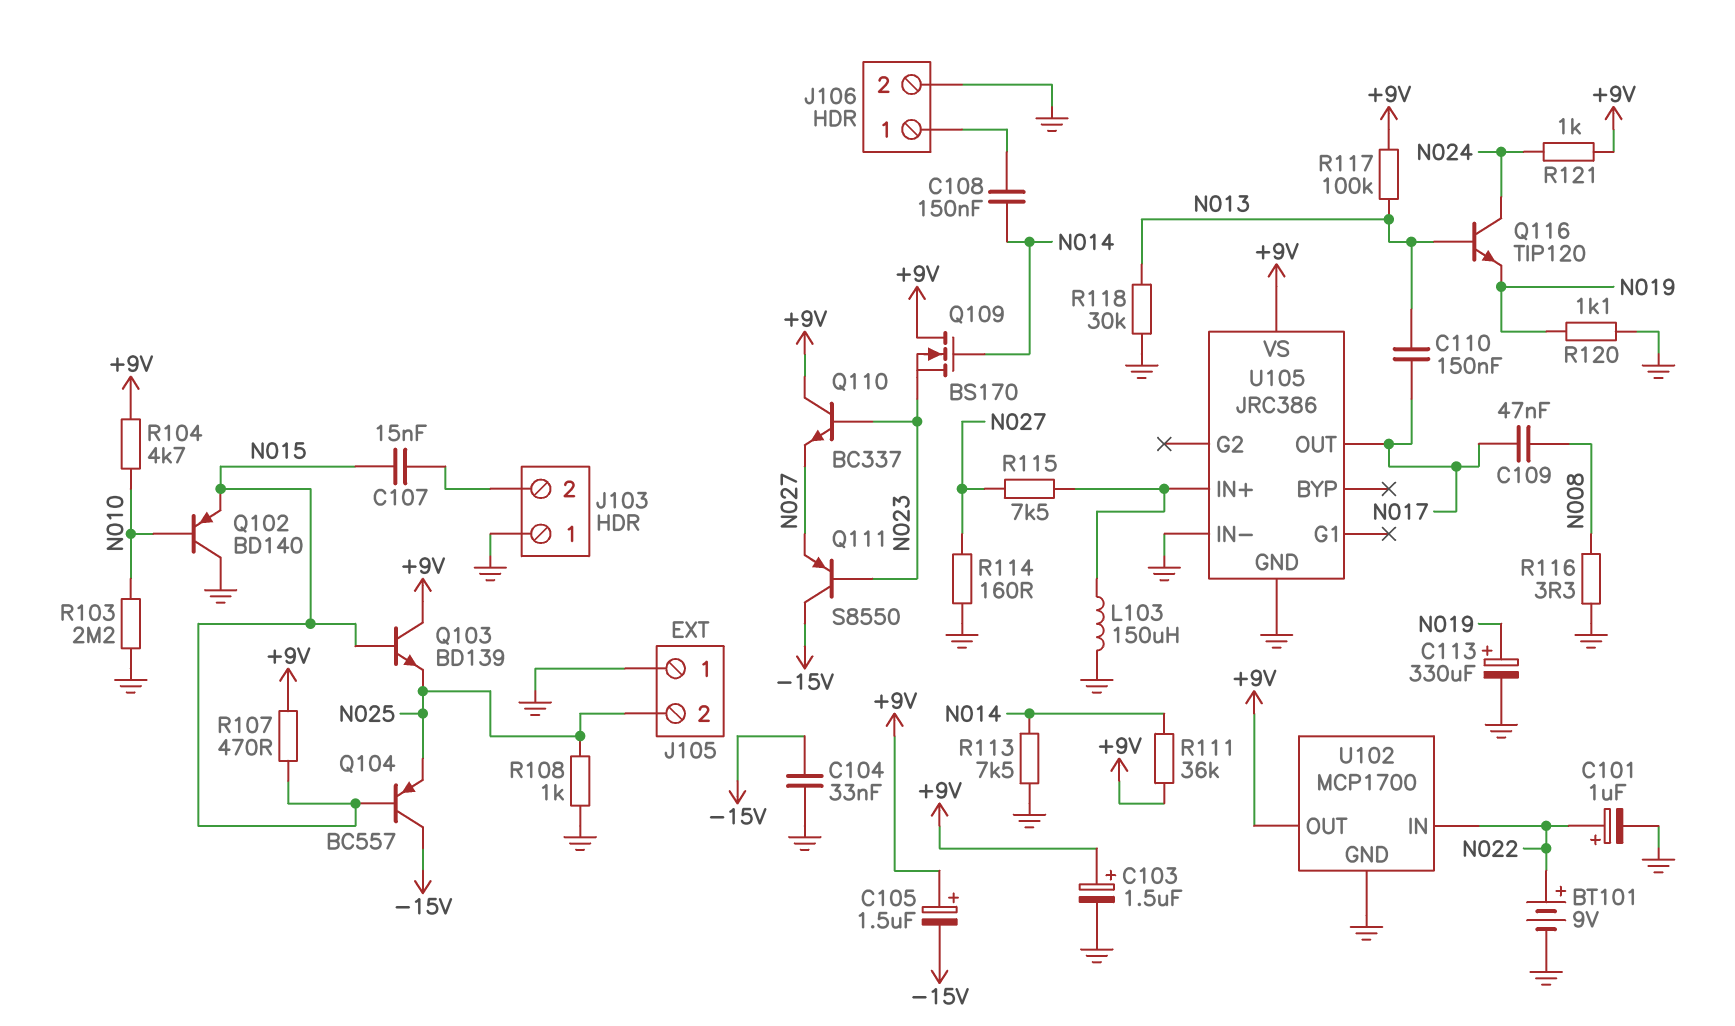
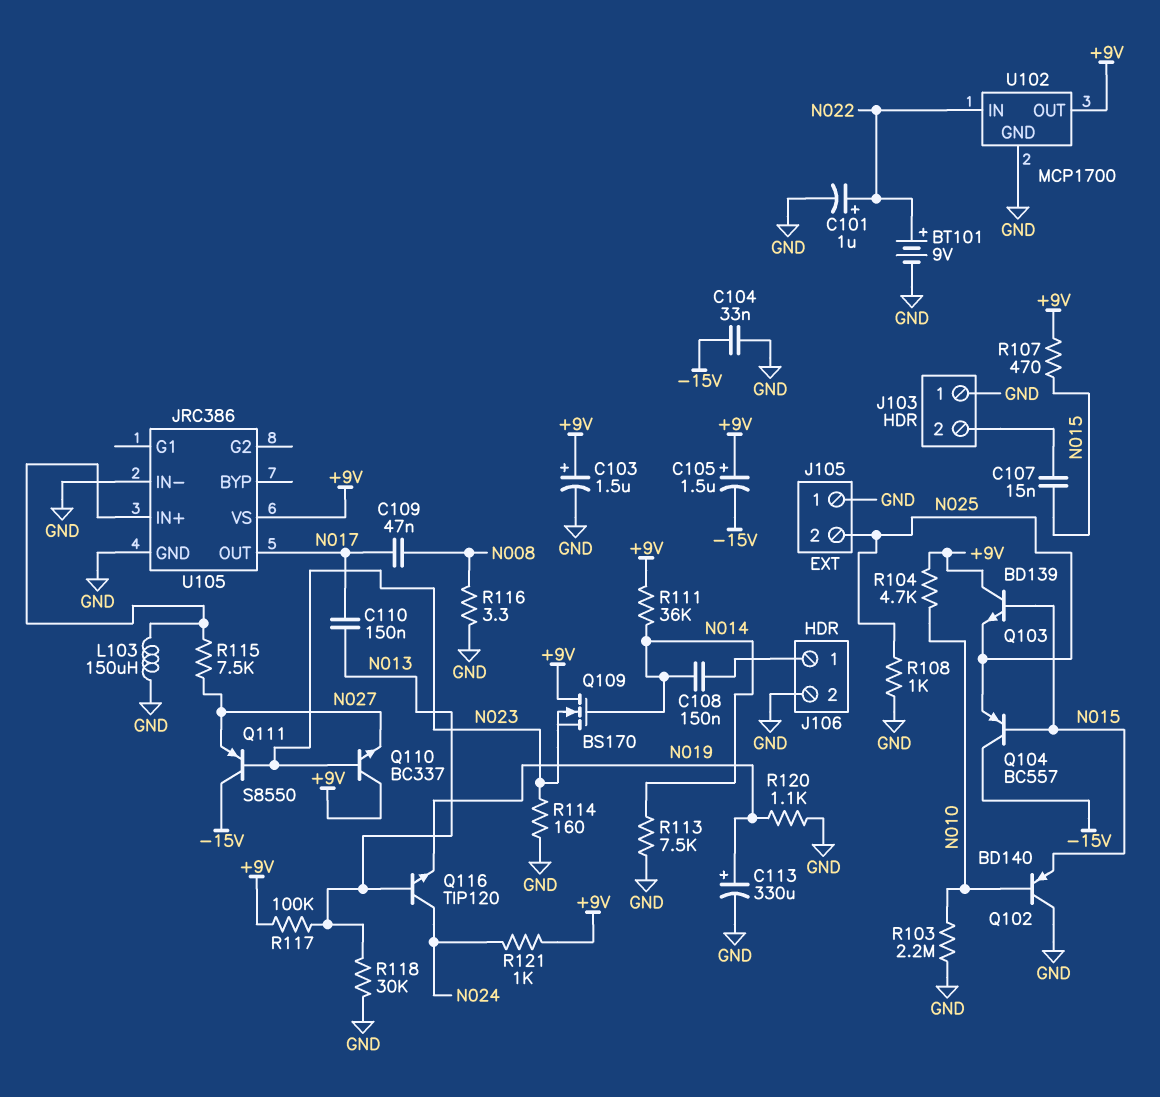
R114: 160 (GND, N027) -> 160 (GND, N023)

